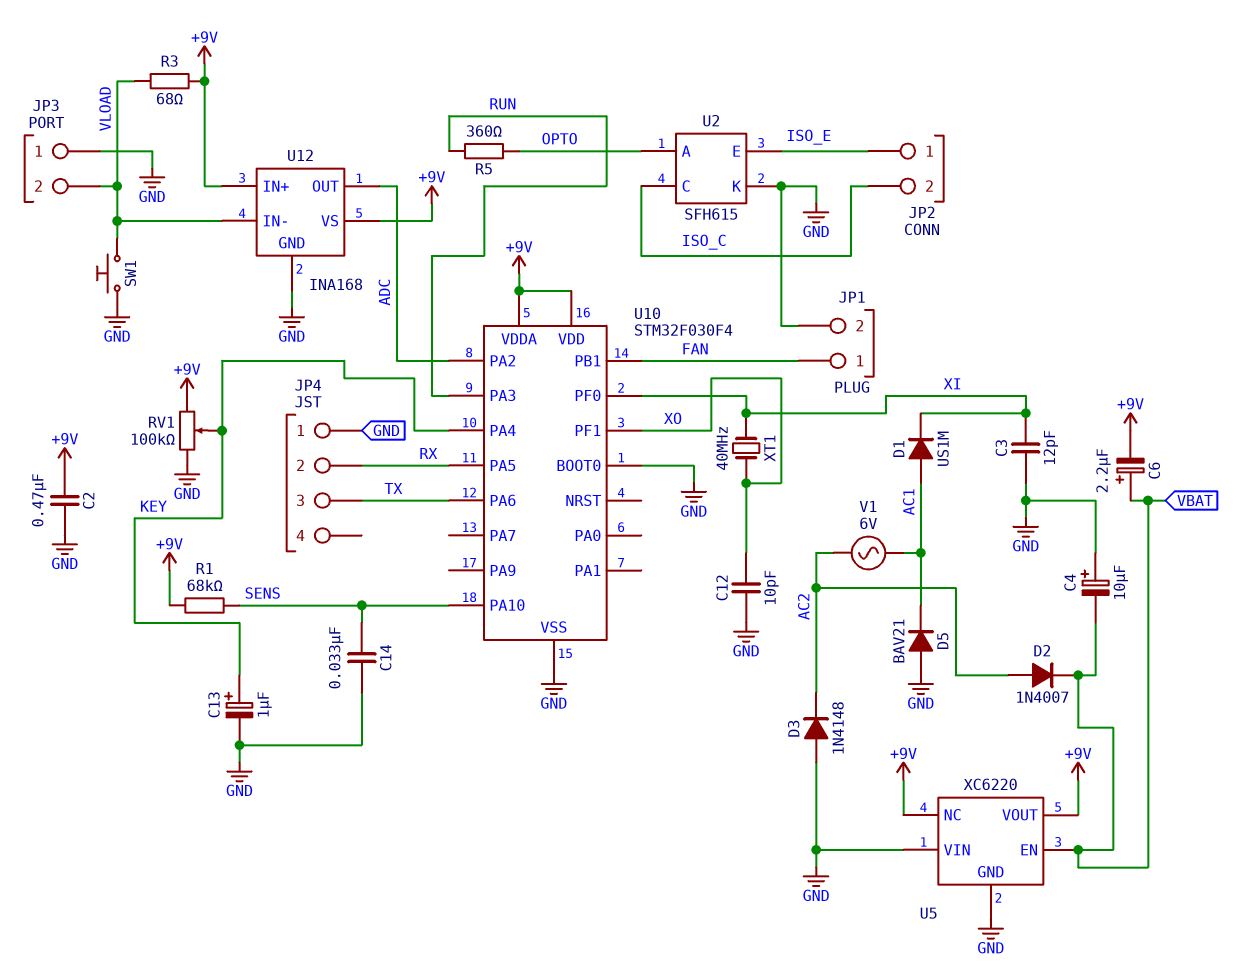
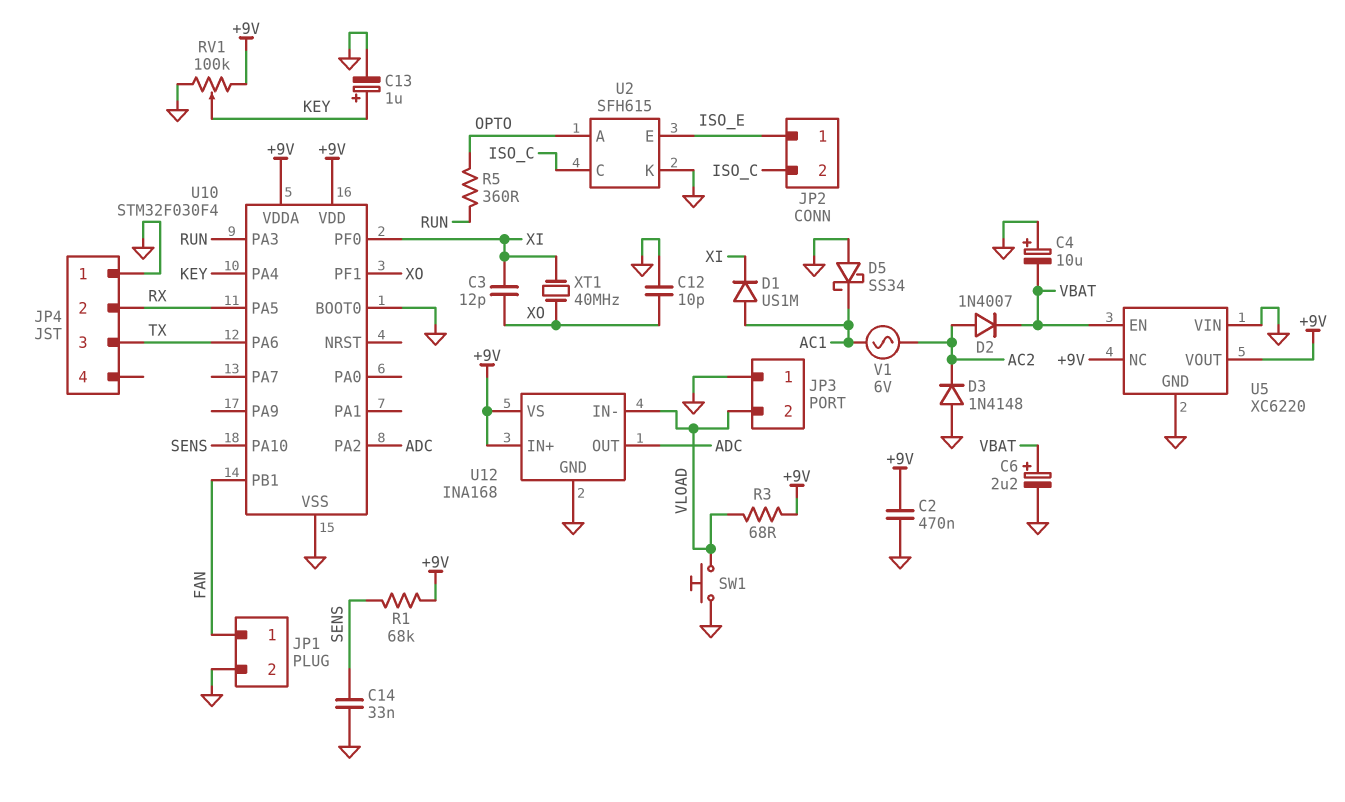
C3: 12pF (GND, XI) -> 12pF (XI, XO)
C6: 2.2uF (plus VBAT, minus +9V) -> 2.2uF (plus VBAT, minus GND)
D5: diode BAV21 (A GND, K AC1) -> schottky SS34 (A GND, K AC1)

